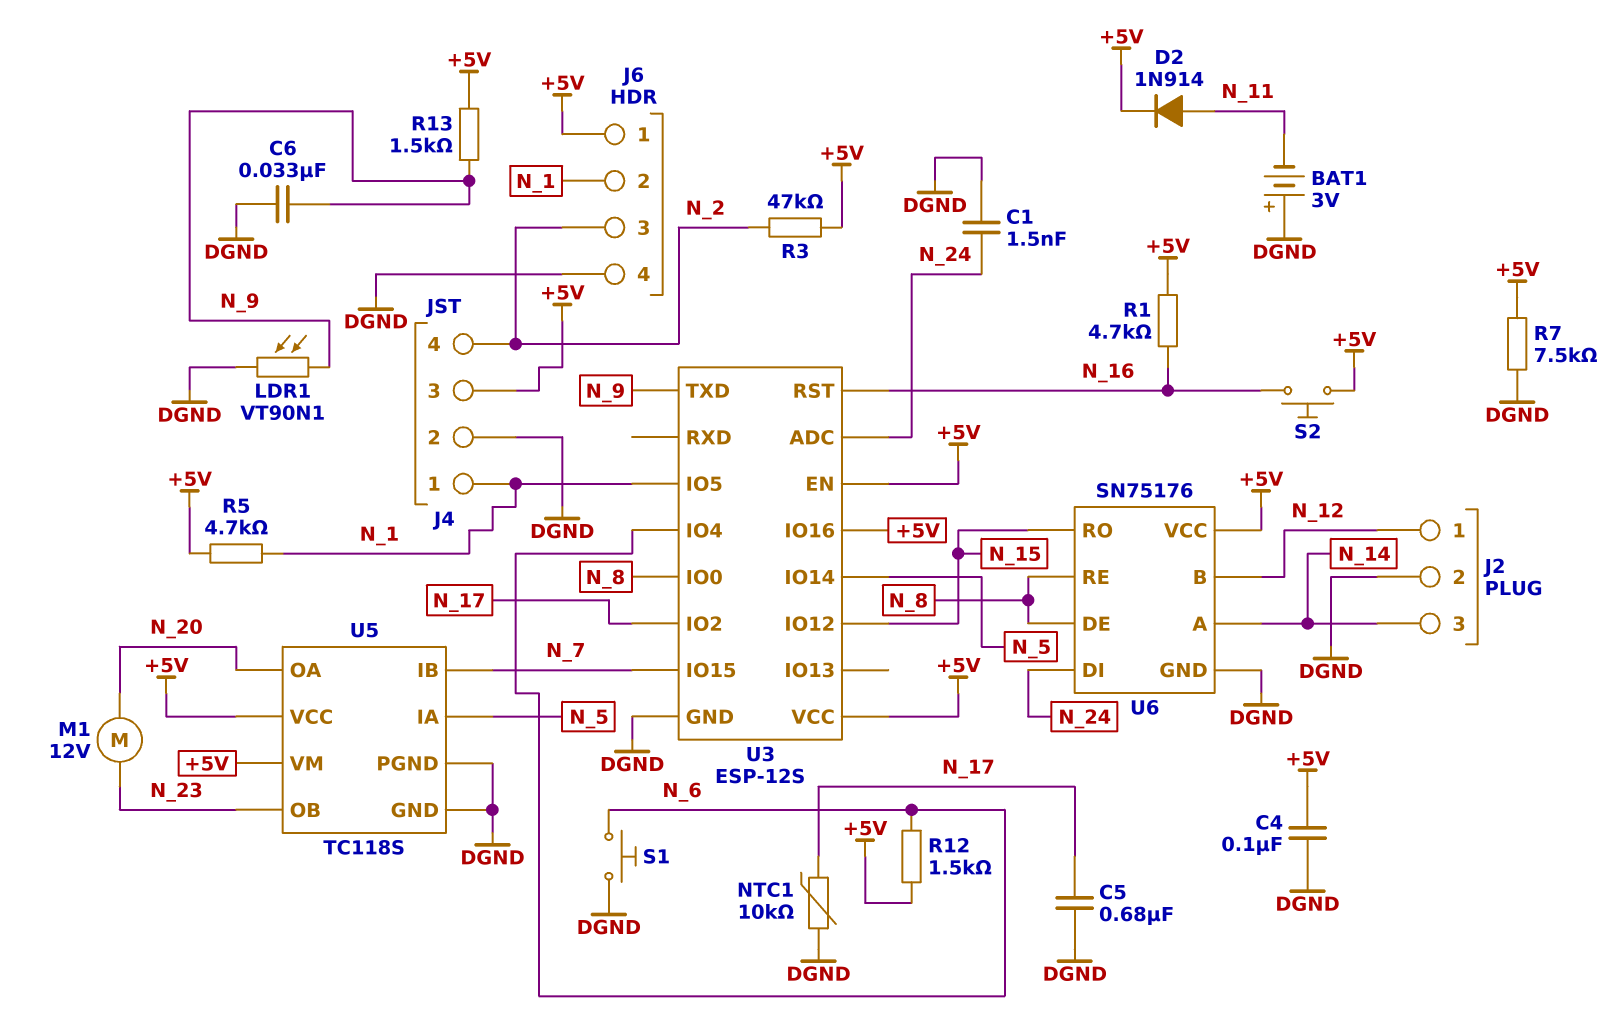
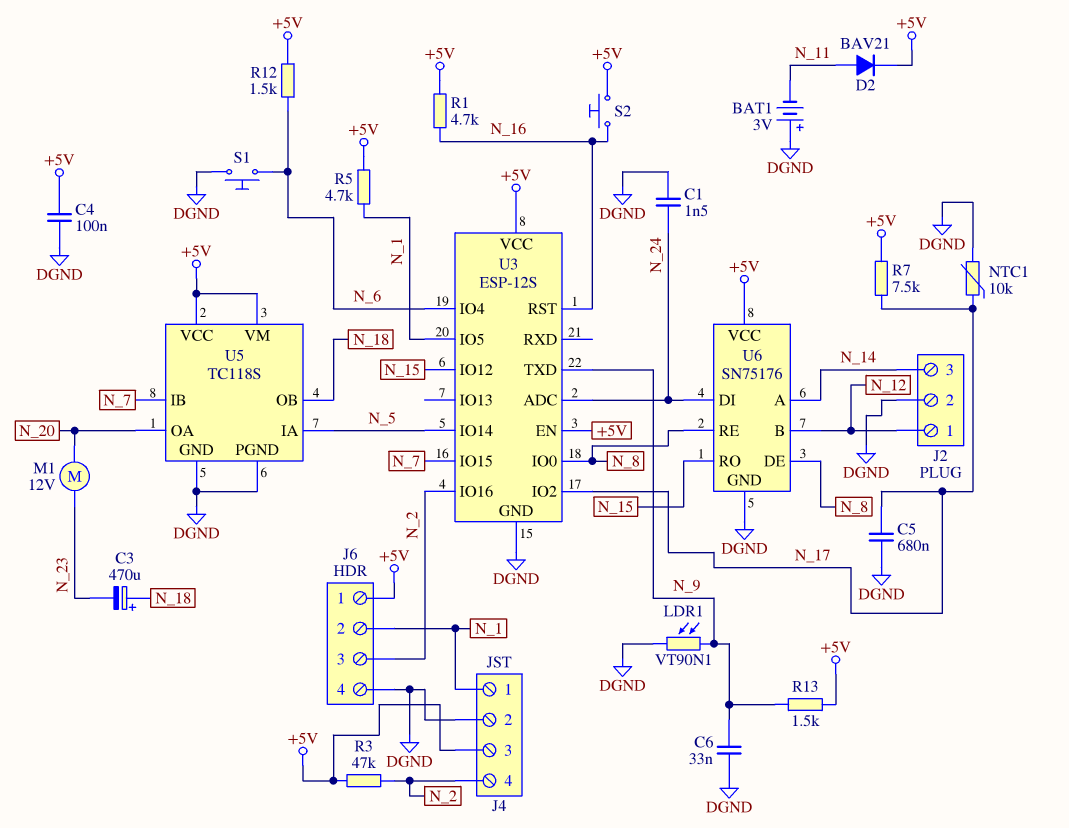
C3: none -> 470uF (plus N_18, minus N_23)
D2: diode 1N914 (A N_11, K +5V) -> diode BAV21 (A N_11, K +5V)
R7: 7.5k (+5V, DGND) -> 7.5k (+5V, N_17)
U3 pin IO16: +5V -> N_2
U5 pin OB: N_23 -> N_18

